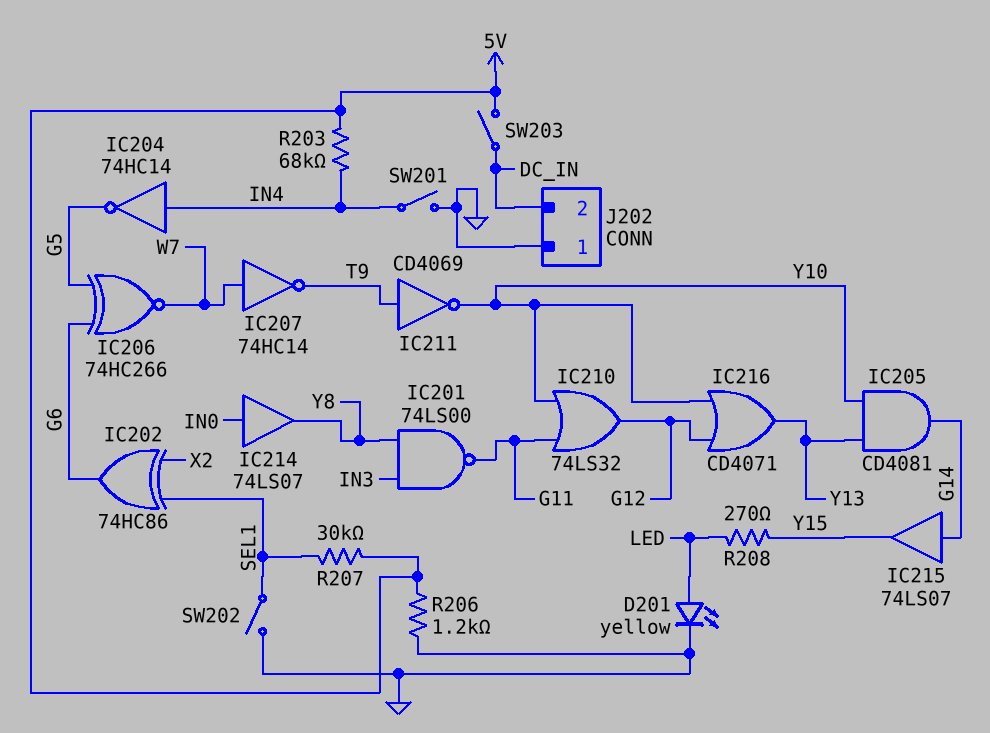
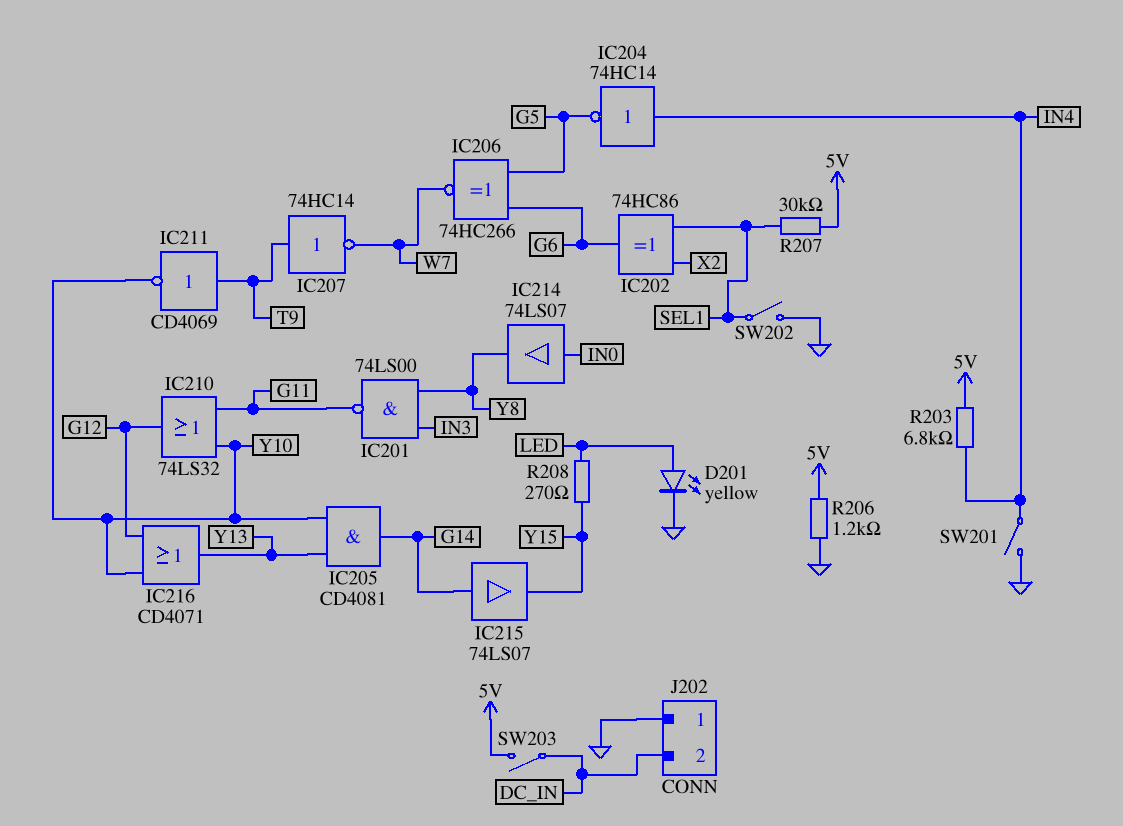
IC207: NOT 74HC14 (in W7, out T9) -> NOT 74HC14 (in T9, out W7)
R203: 68k (5V, IN4) -> 6.8k (5V, IN4)

